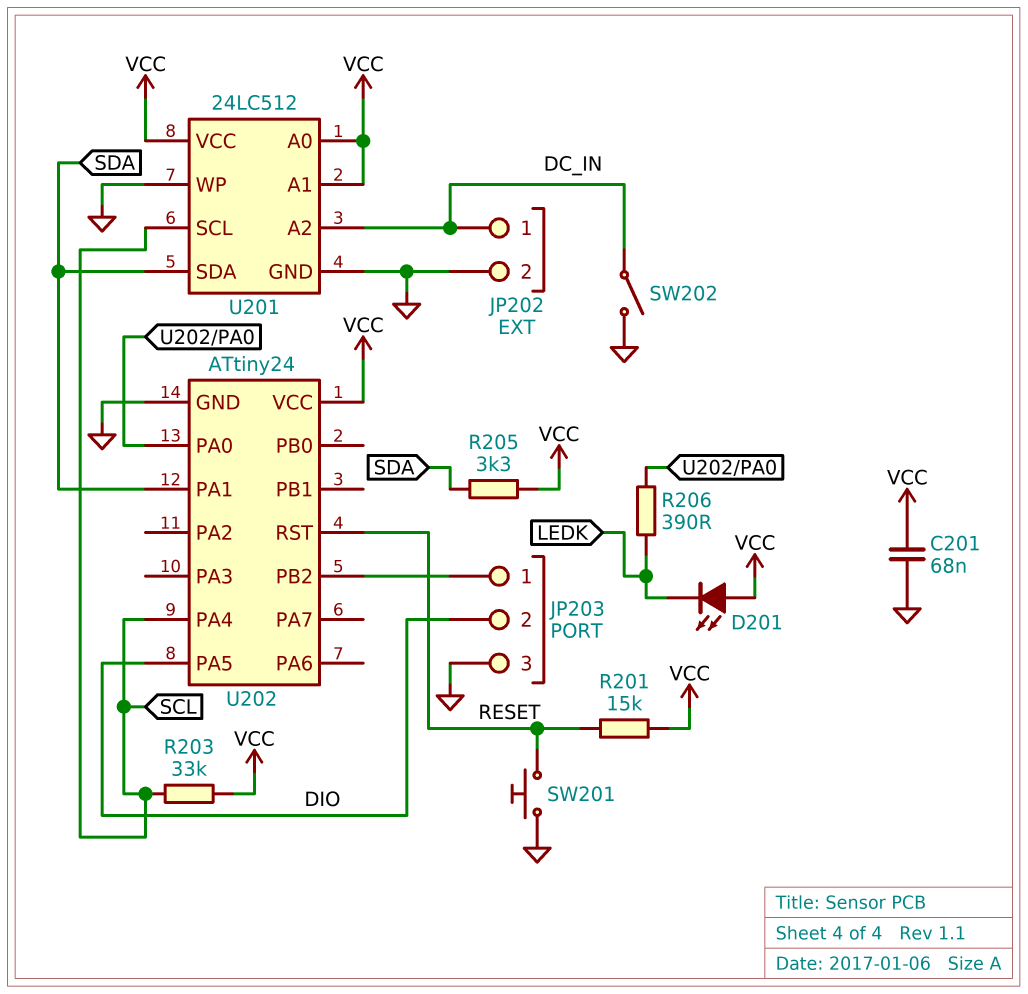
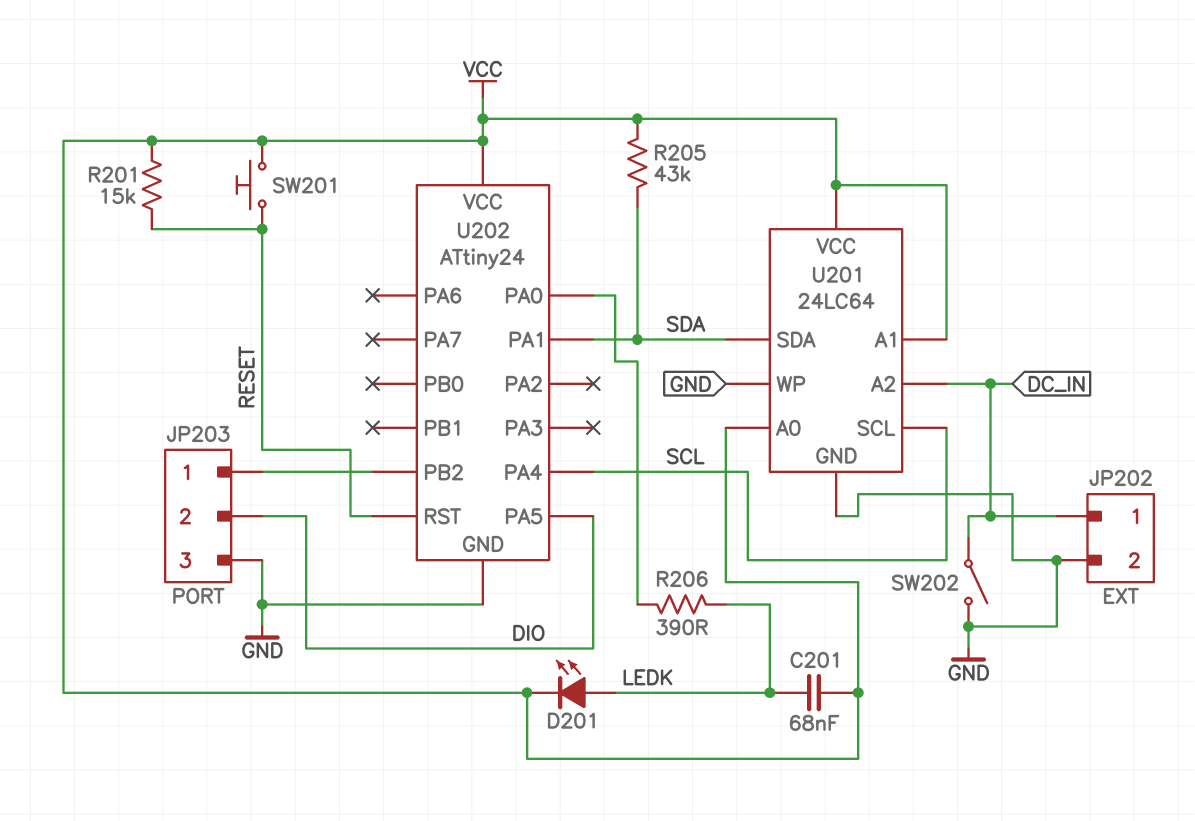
C201: 68nF (GND, VCC) -> 68nF (LEDK, VCC)
D201: LED (A VCC, K LEDK) -> LED (A LEDK, K VCC)
R203: 33k (SCL, VCC) -> none
R205: 3.3k (SDA, VCC) -> 43k (SDA, VCC)
SW201: button (GND, RESET) -> button (RESET, VCC)
U201: 24LC512 -> 24LC64

